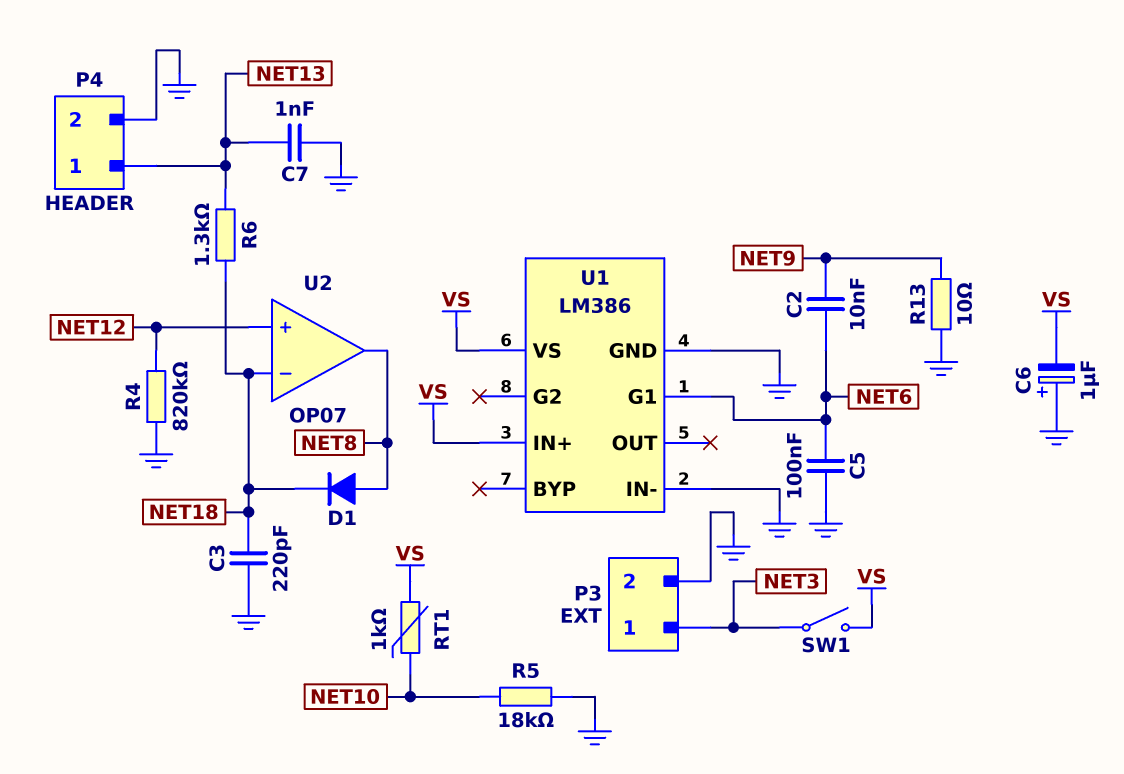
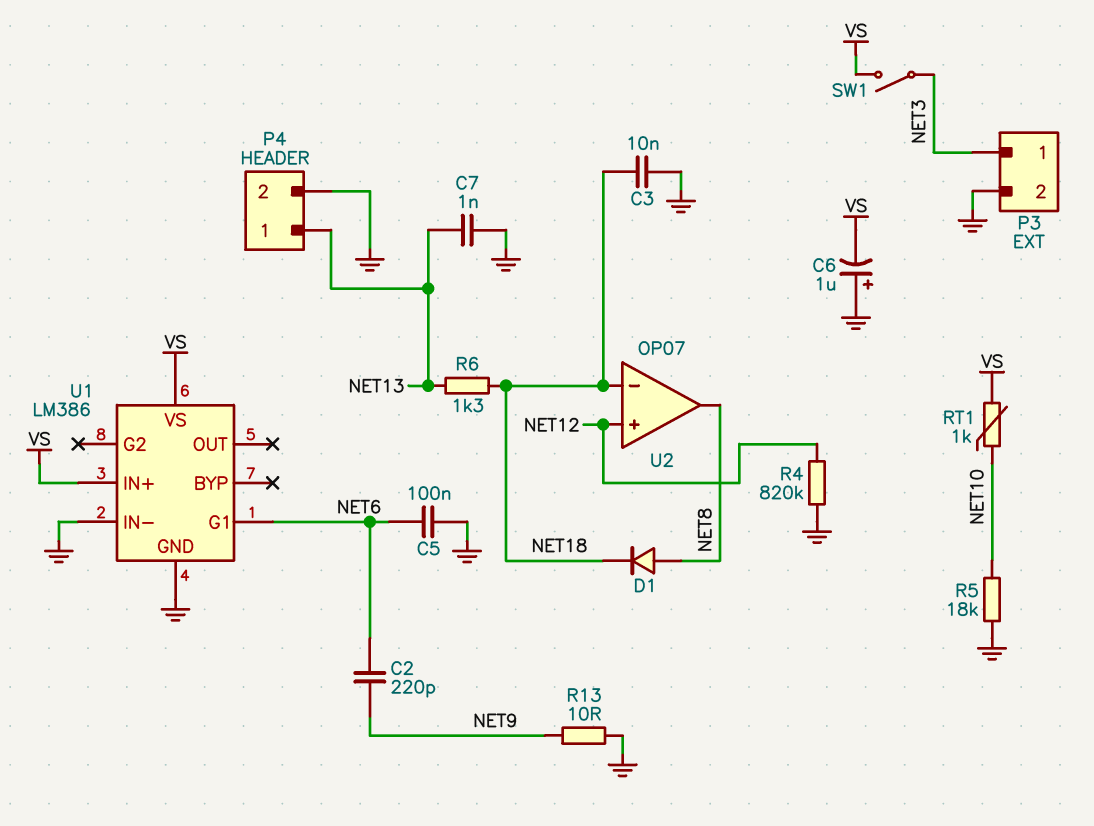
C2: 10nF (NET6, NET9) -> 220pF (NET6, NET9)
C3: 220pF (GND, NET18) -> 10nF (GND, NET18)

